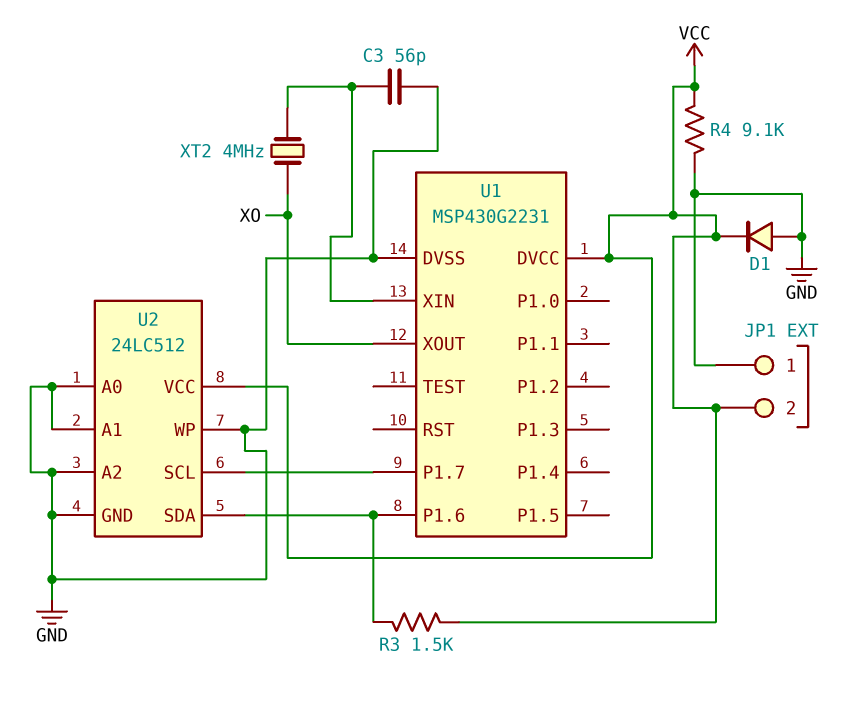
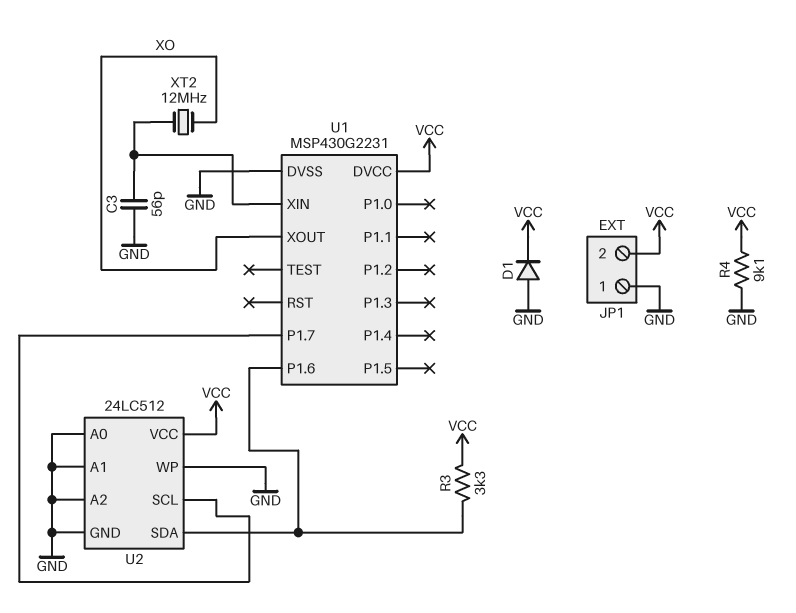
R3: 1.5k (U1/P1.6, VCC) -> 3.3k (U1/P1.6, VCC)
XT2: 4MHz (U1/XIN, XO) -> 12MHz (U1/XIN, XO)

